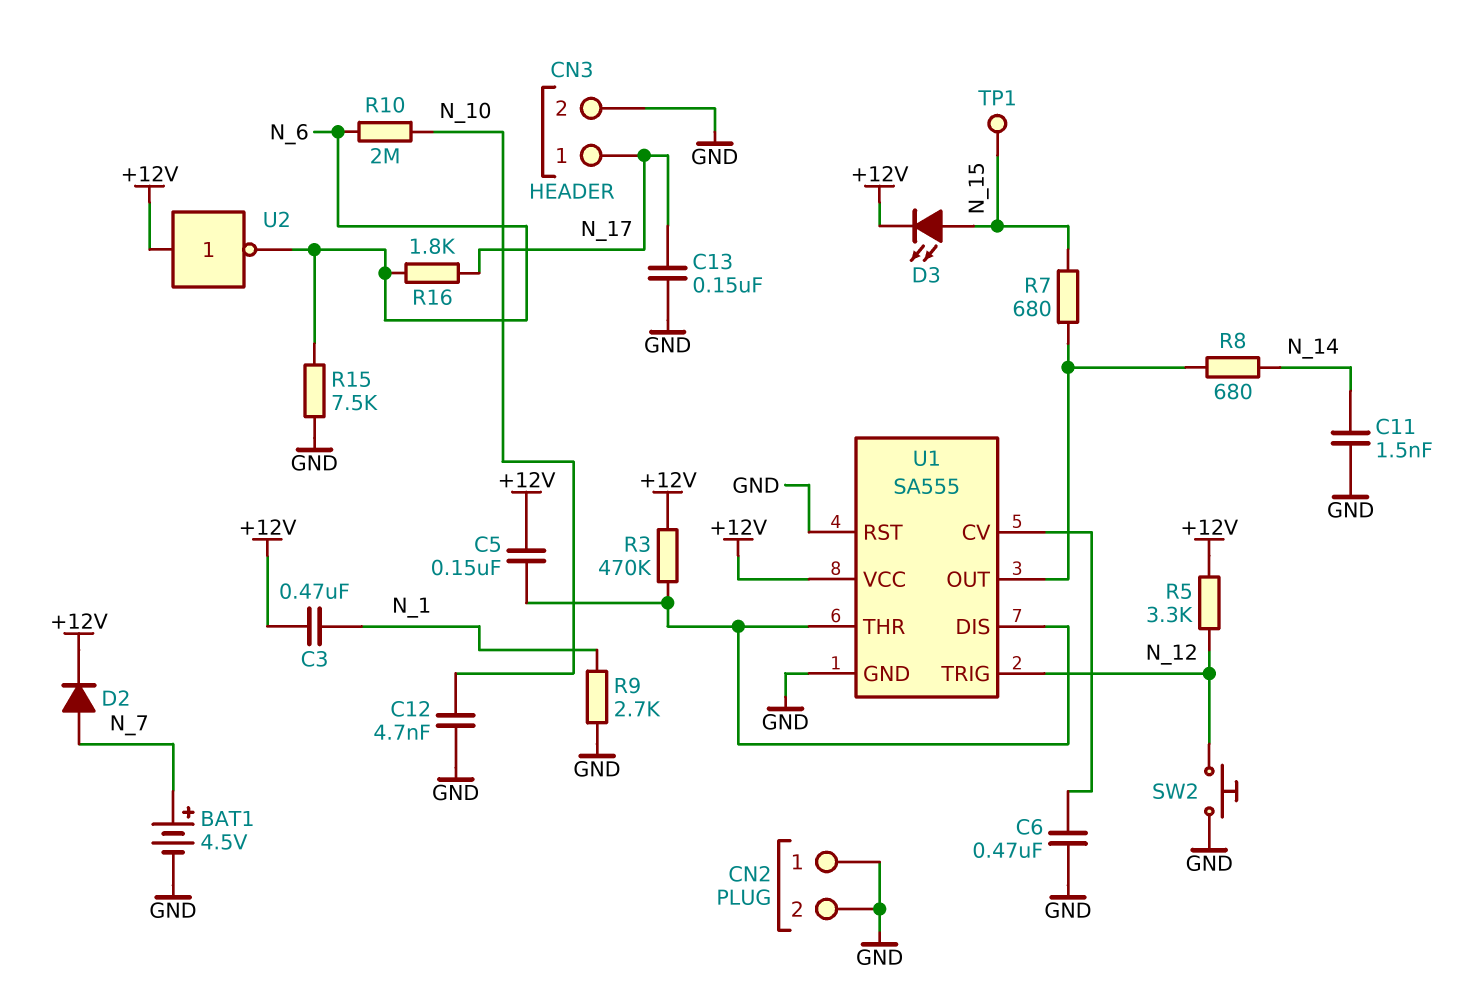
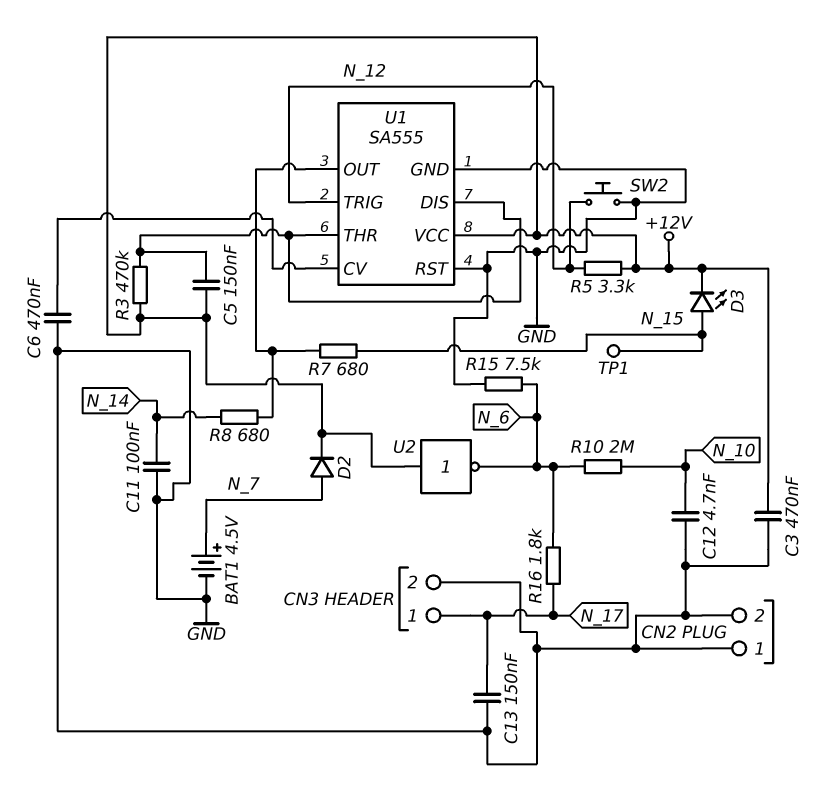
C3: 470nF (+12V, N_1) -> 470nF (+12V, GND)
C11: 1.5nF (GND, N_14) -> 100nF (GND, N_14)
R9: 2.7k (GND, N_1) -> none

